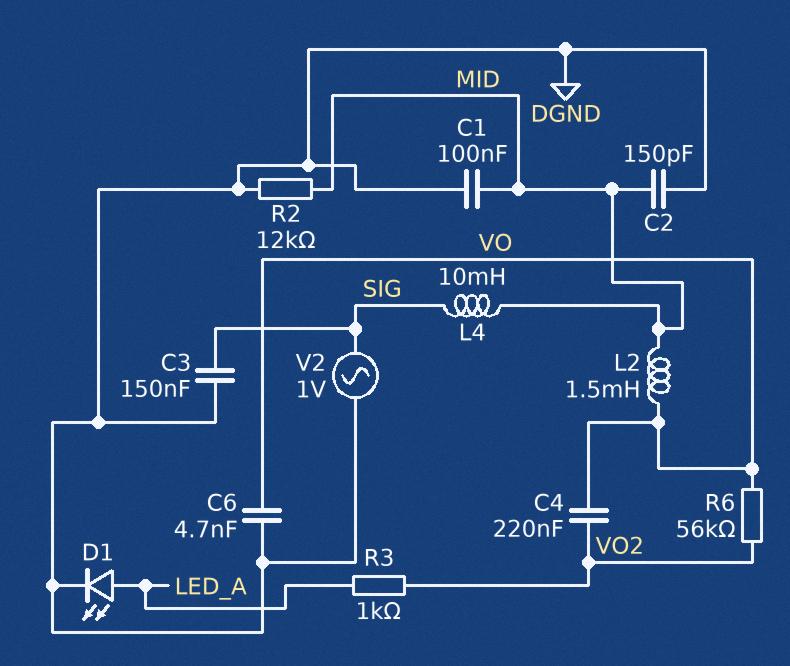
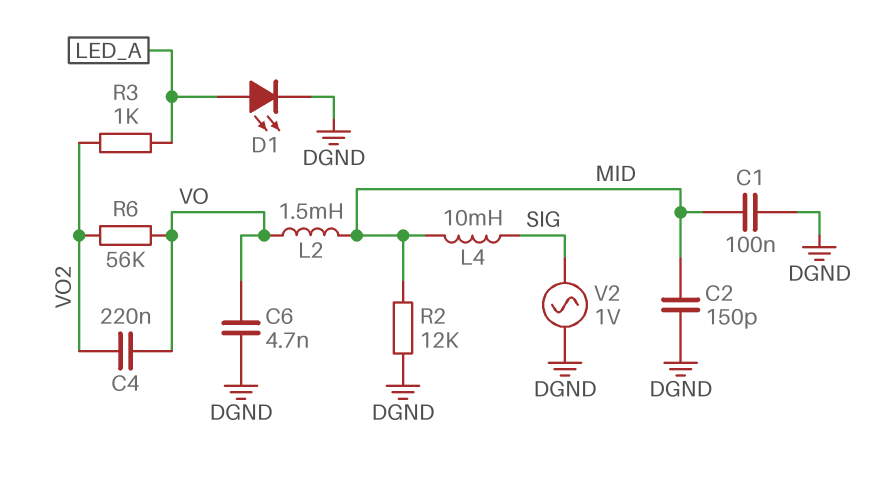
C3: 150nF (DGND, SIG) -> none

